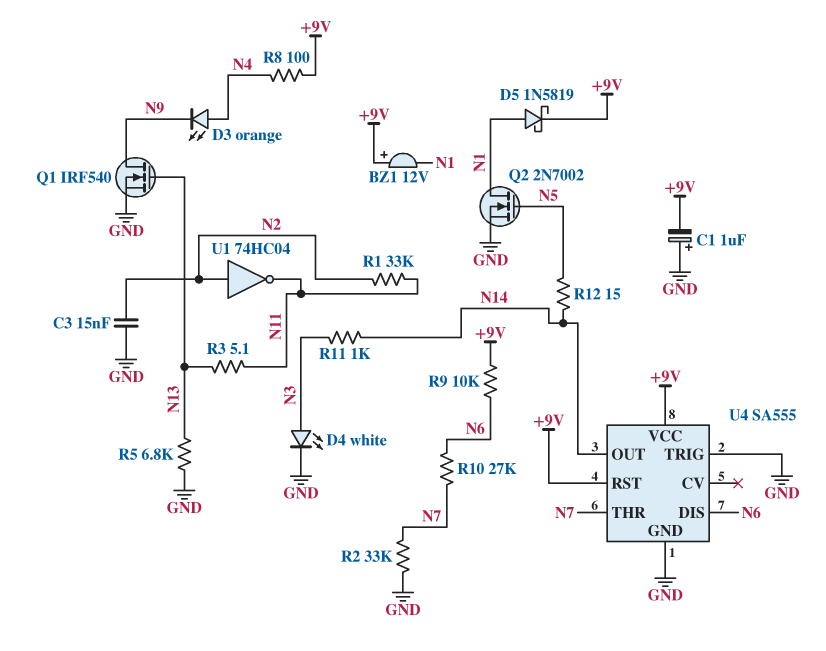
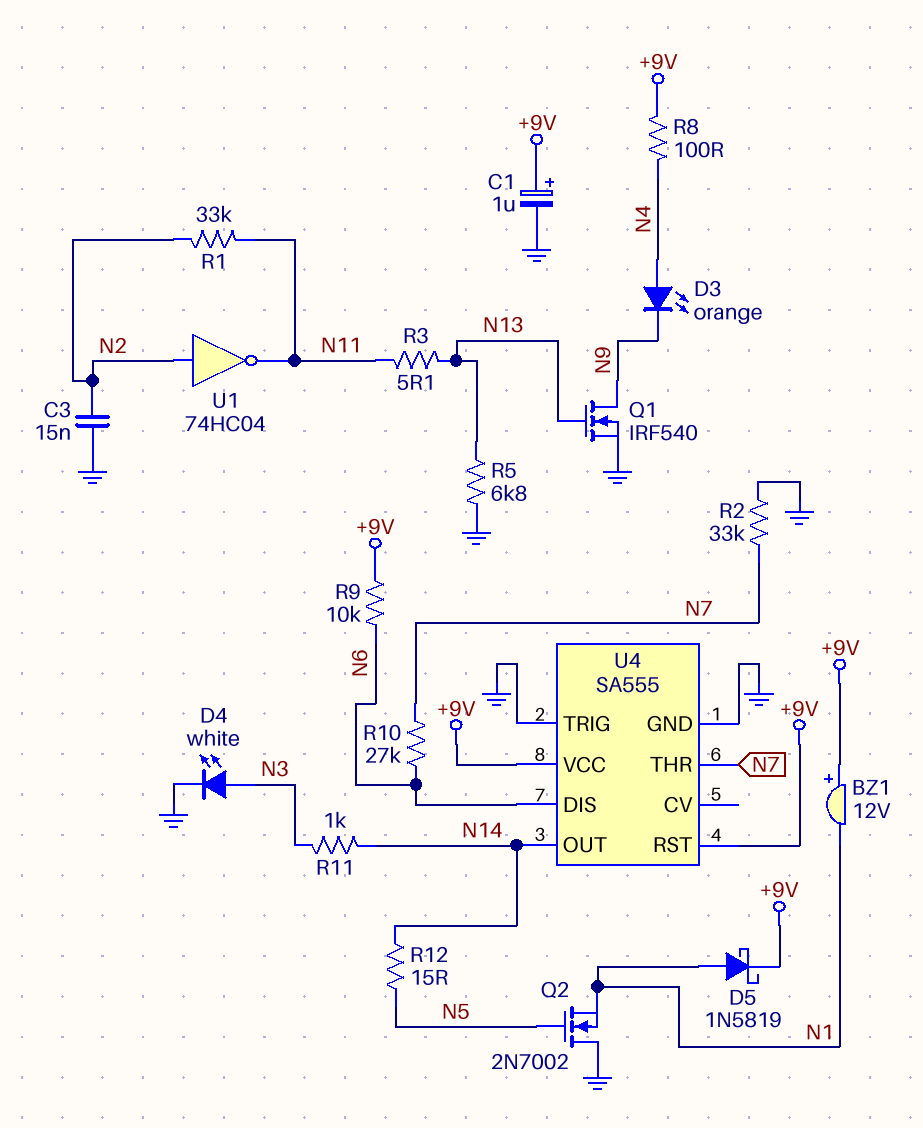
C1: 1uF (plus GND, minus +9V) -> 1uF (plus +9V, minus GND)
Q2: NMOS 2N7002 (G N5, D N1, S GND) -> NMOS 2N7002 (G N5, D GND, S N1)

